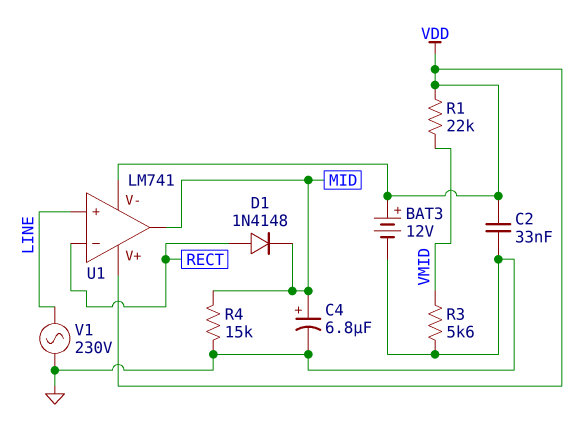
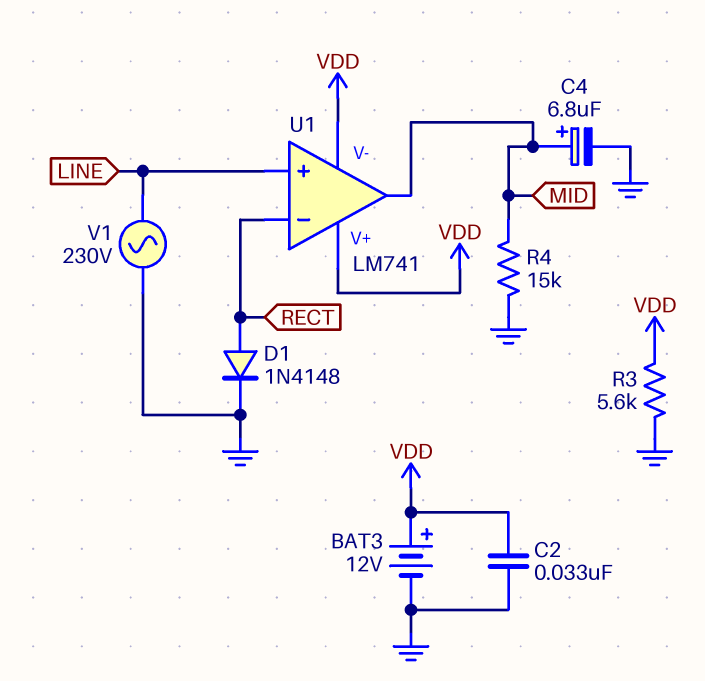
D1: diode 1N4148 (A RECT, K MID) -> diode 1N4148 (A RECT, K GND)
R1: 22k (VDD, VMID) -> none
R3: 5.6k (GND, VMID) -> 5.6k (GND, VDD)

